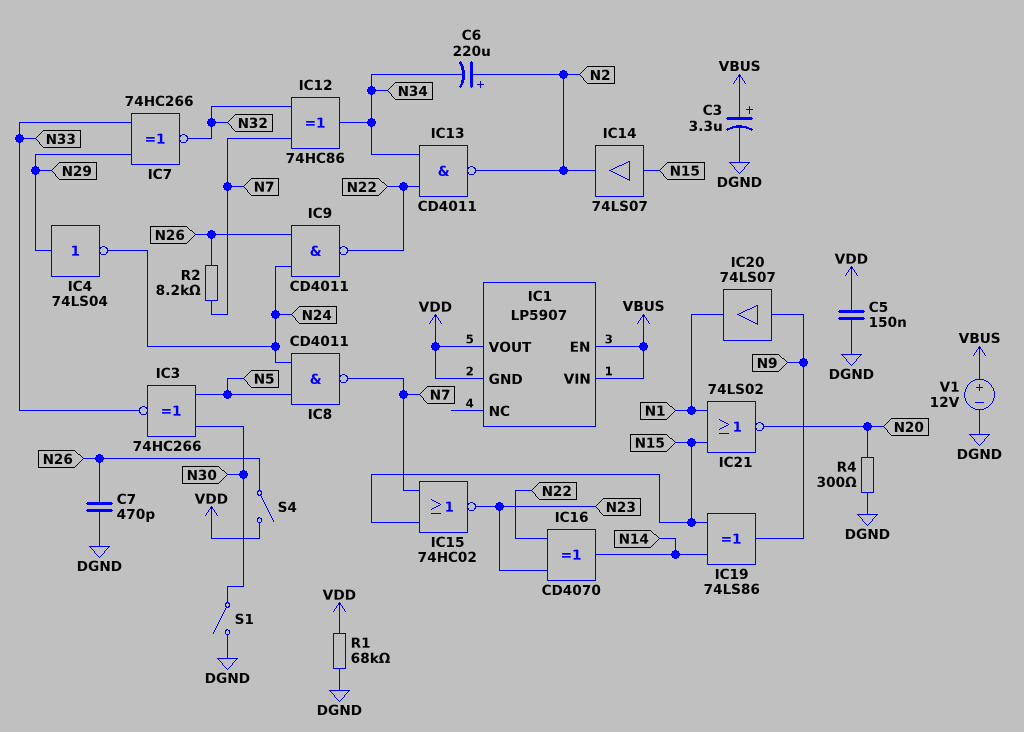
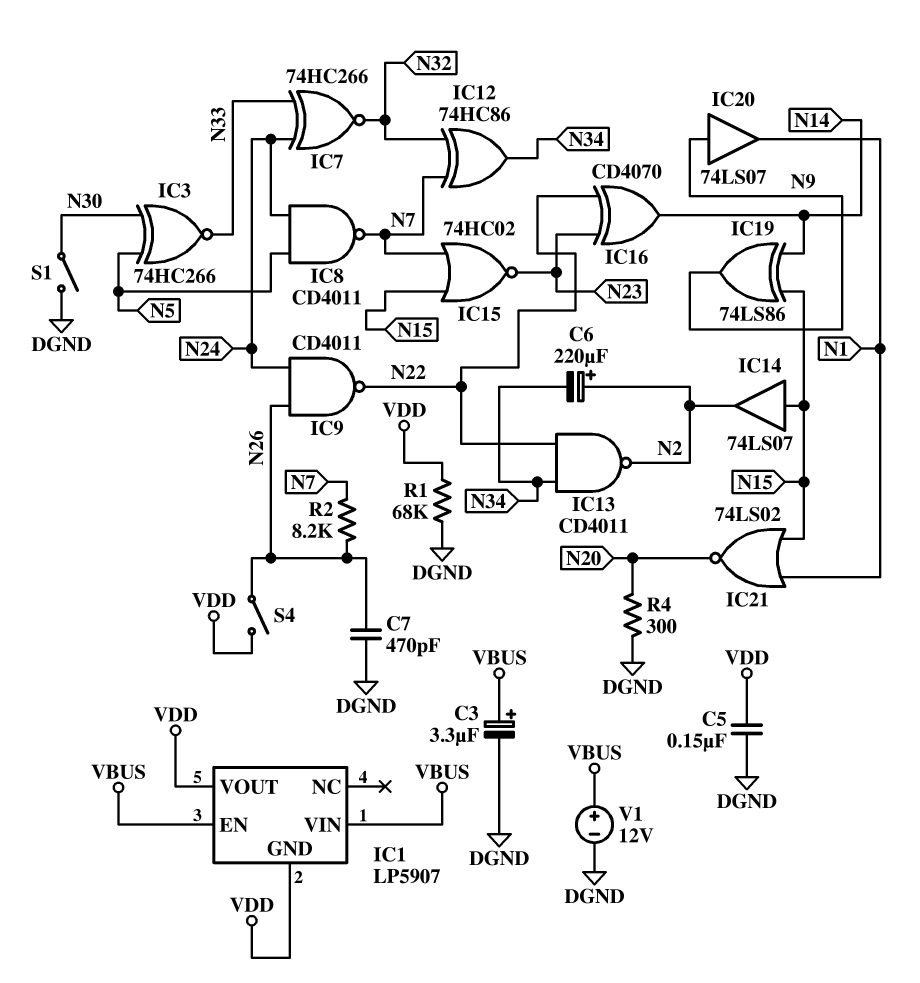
IC4: NOT 74LS04 (in N29, out N24) -> none
IC7: XNOR 74HC266 (in N29, in N33, out N32) -> XNOR 74HC266 (in N24, in N33, out N32)

